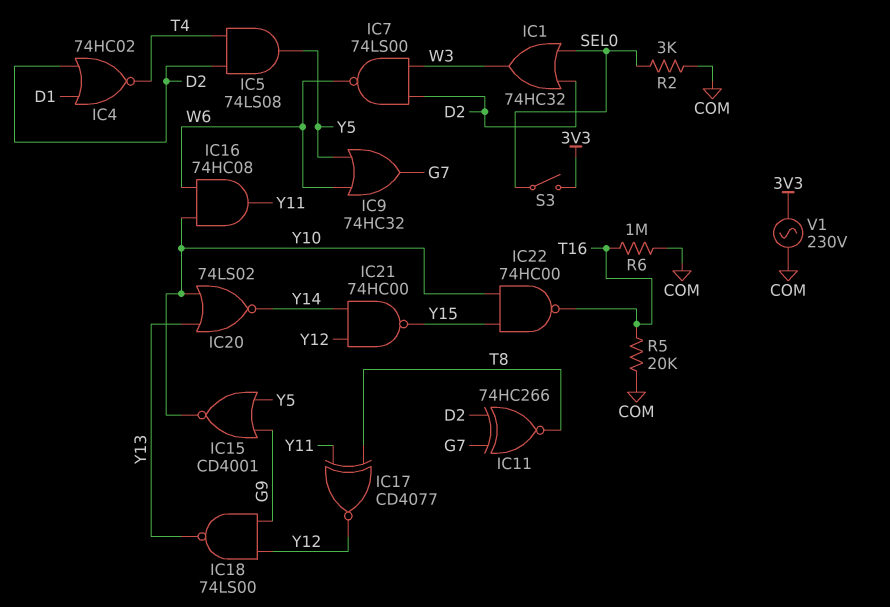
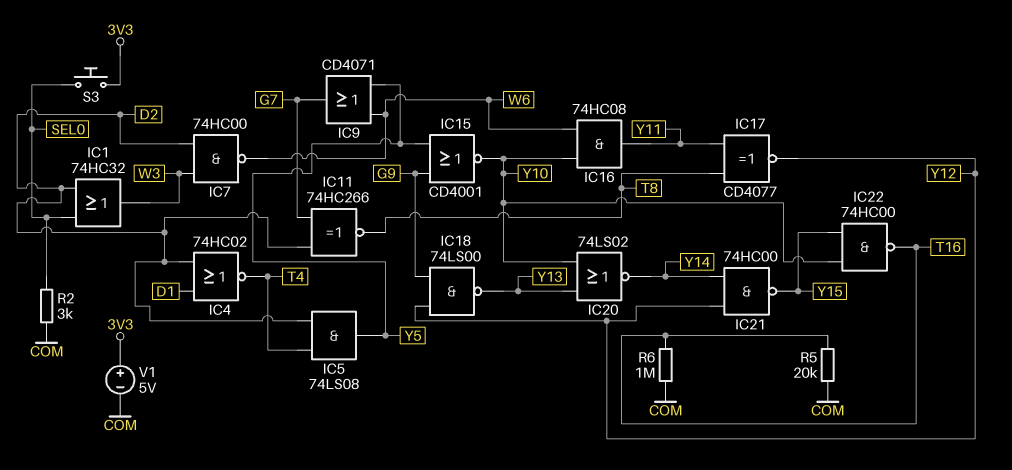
IC7: NAND 74LS00 (in D2, in W3, out W6) -> NAND 74HC00 (in D2, in W3, out W6)
IC9: OR 74HC32 (in W6, in Y5, out G7) -> OR CD4071 (in W6, in Y5, out G7)
S3: switch (3V3, SEL0) -> button (3V3, SEL0)
V1: AC 230V (3V3, COM) -> 5V (plus 3V3, minus COM)

